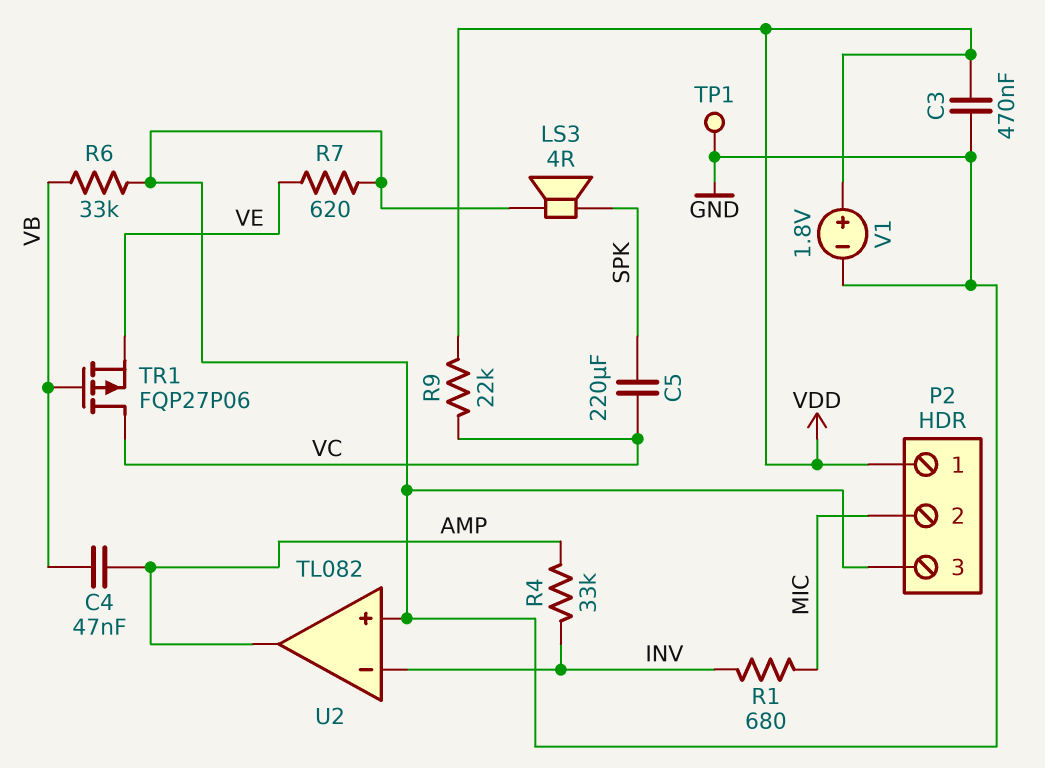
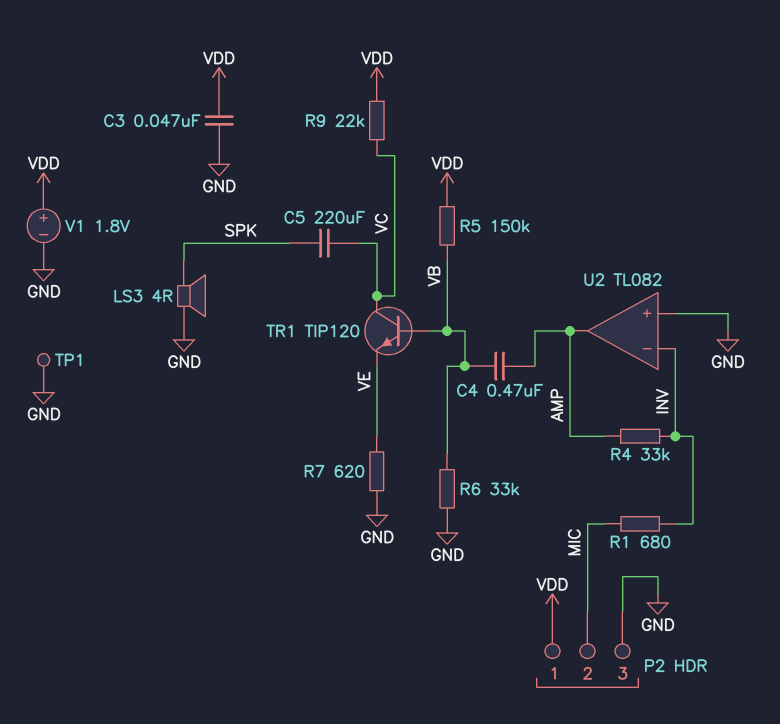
C3: 470nF (GND, VDD) -> 47nF (GND, VDD)
C4: 47nF (AMP, VB) -> 470nF (AMP, VB)
R5: none -> 150k (VB, VDD)
TR1: PMOS FQP27P06 (G VB, D VC, S VE) -> NPN TIP120 (B VB, C VC, E VE)

